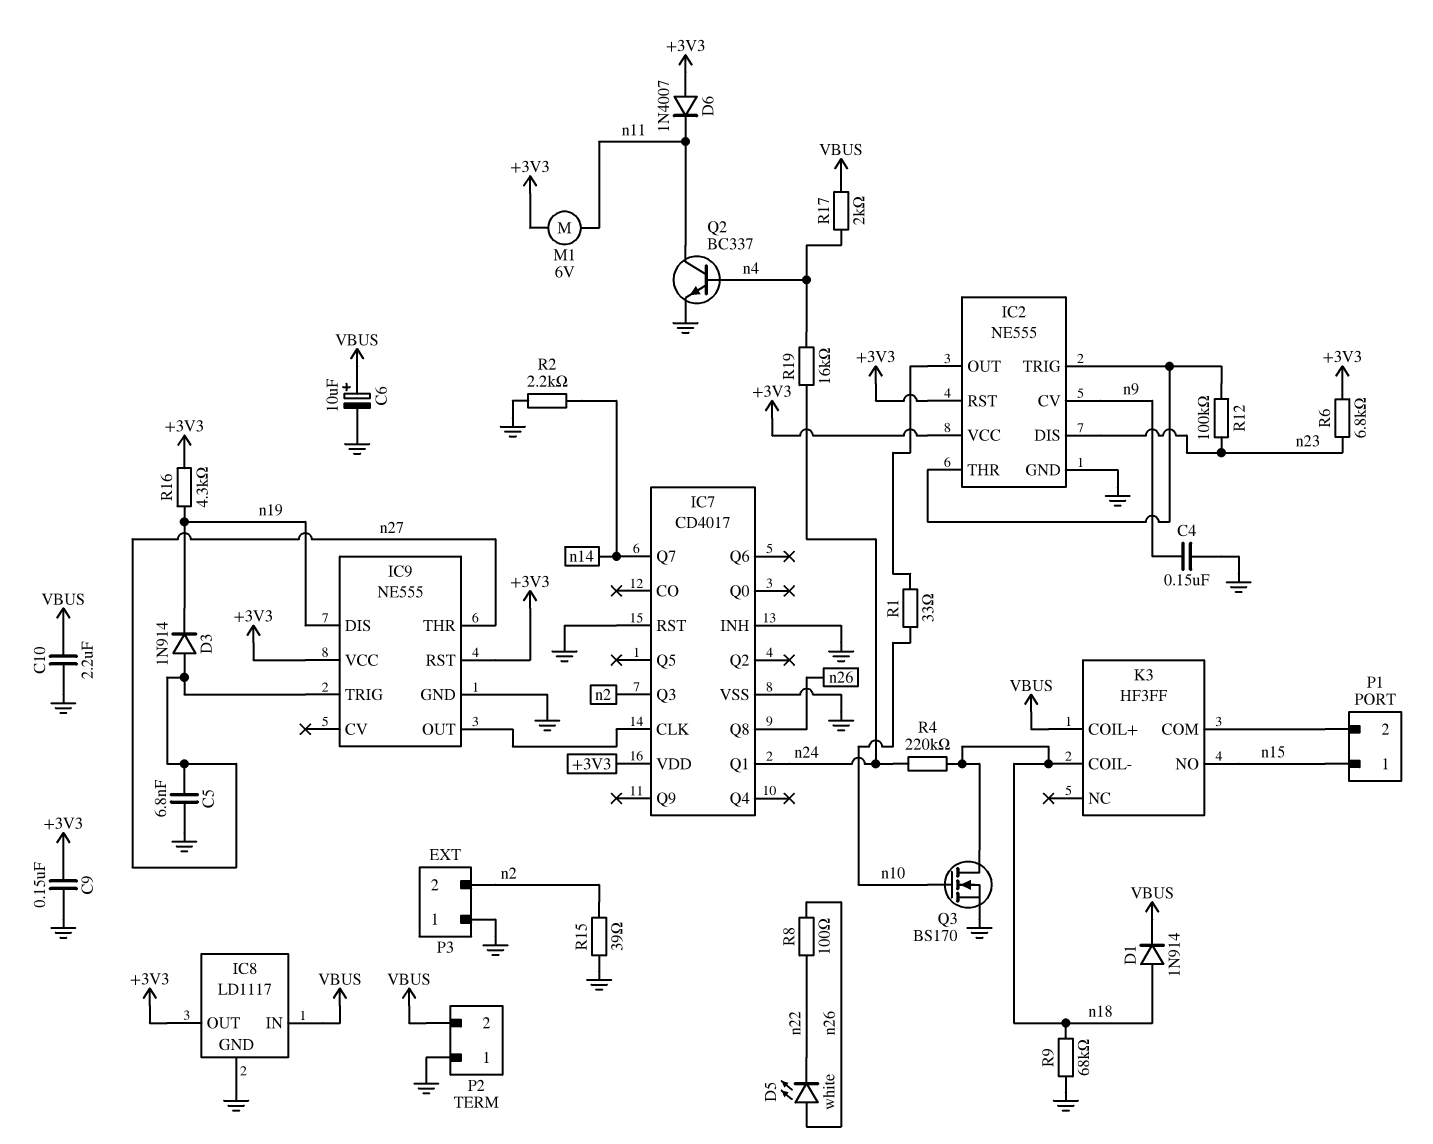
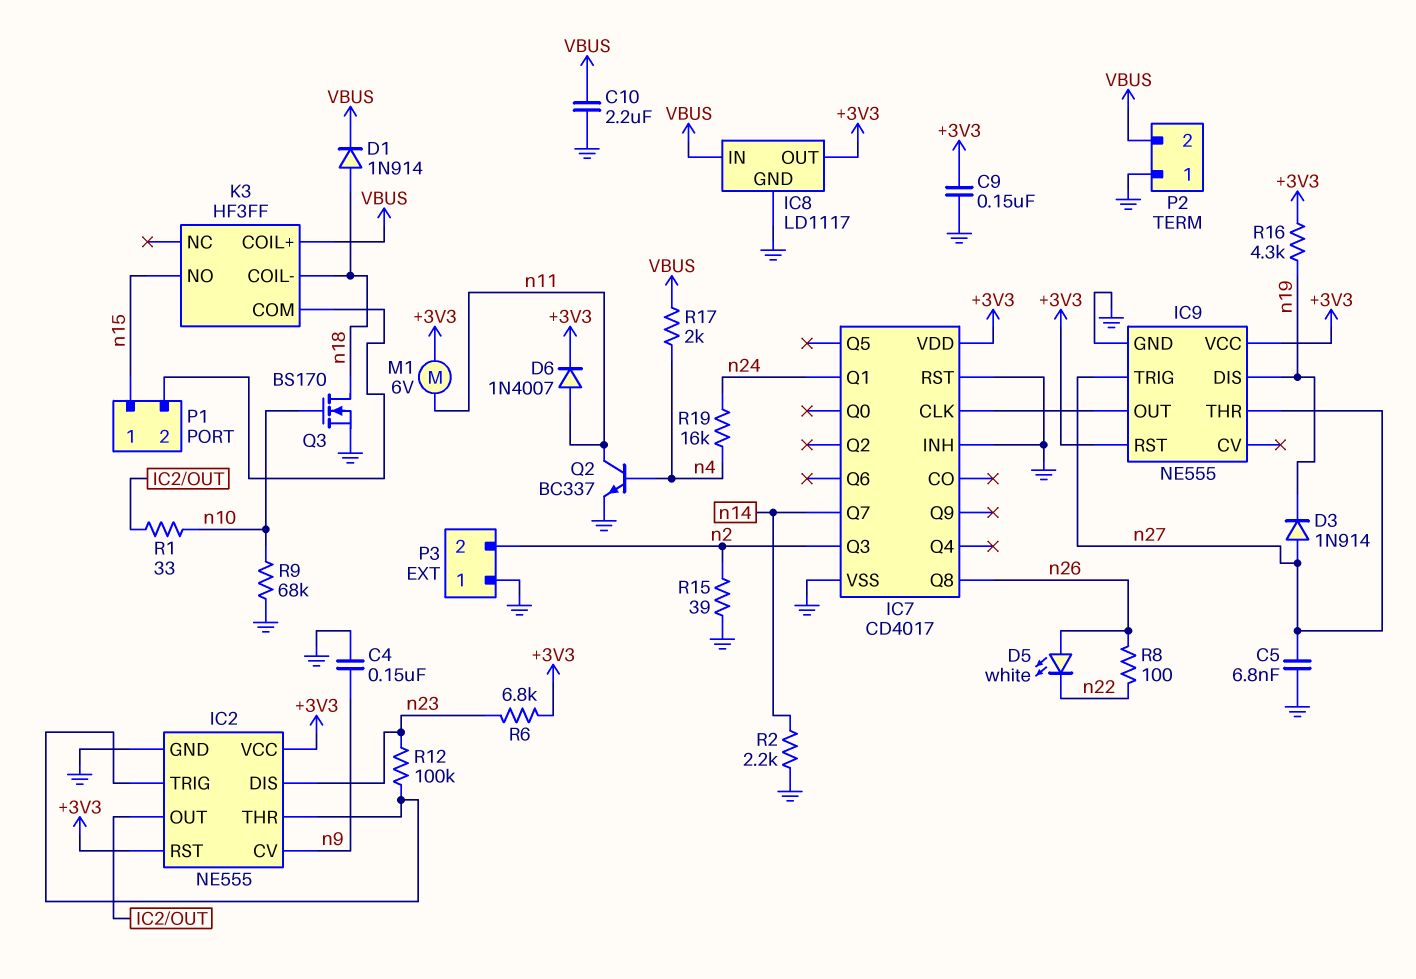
C6: 10uF (plus VBUS, minus GND) -> none
D6: diode 1N4007 (A +3V3, K n11) -> diode 1N4007 (A n11, K +3V3)
R4: 220k (n18, n24) -> none
R9: 68k (GND, n18) -> 68k (GND, n10)

